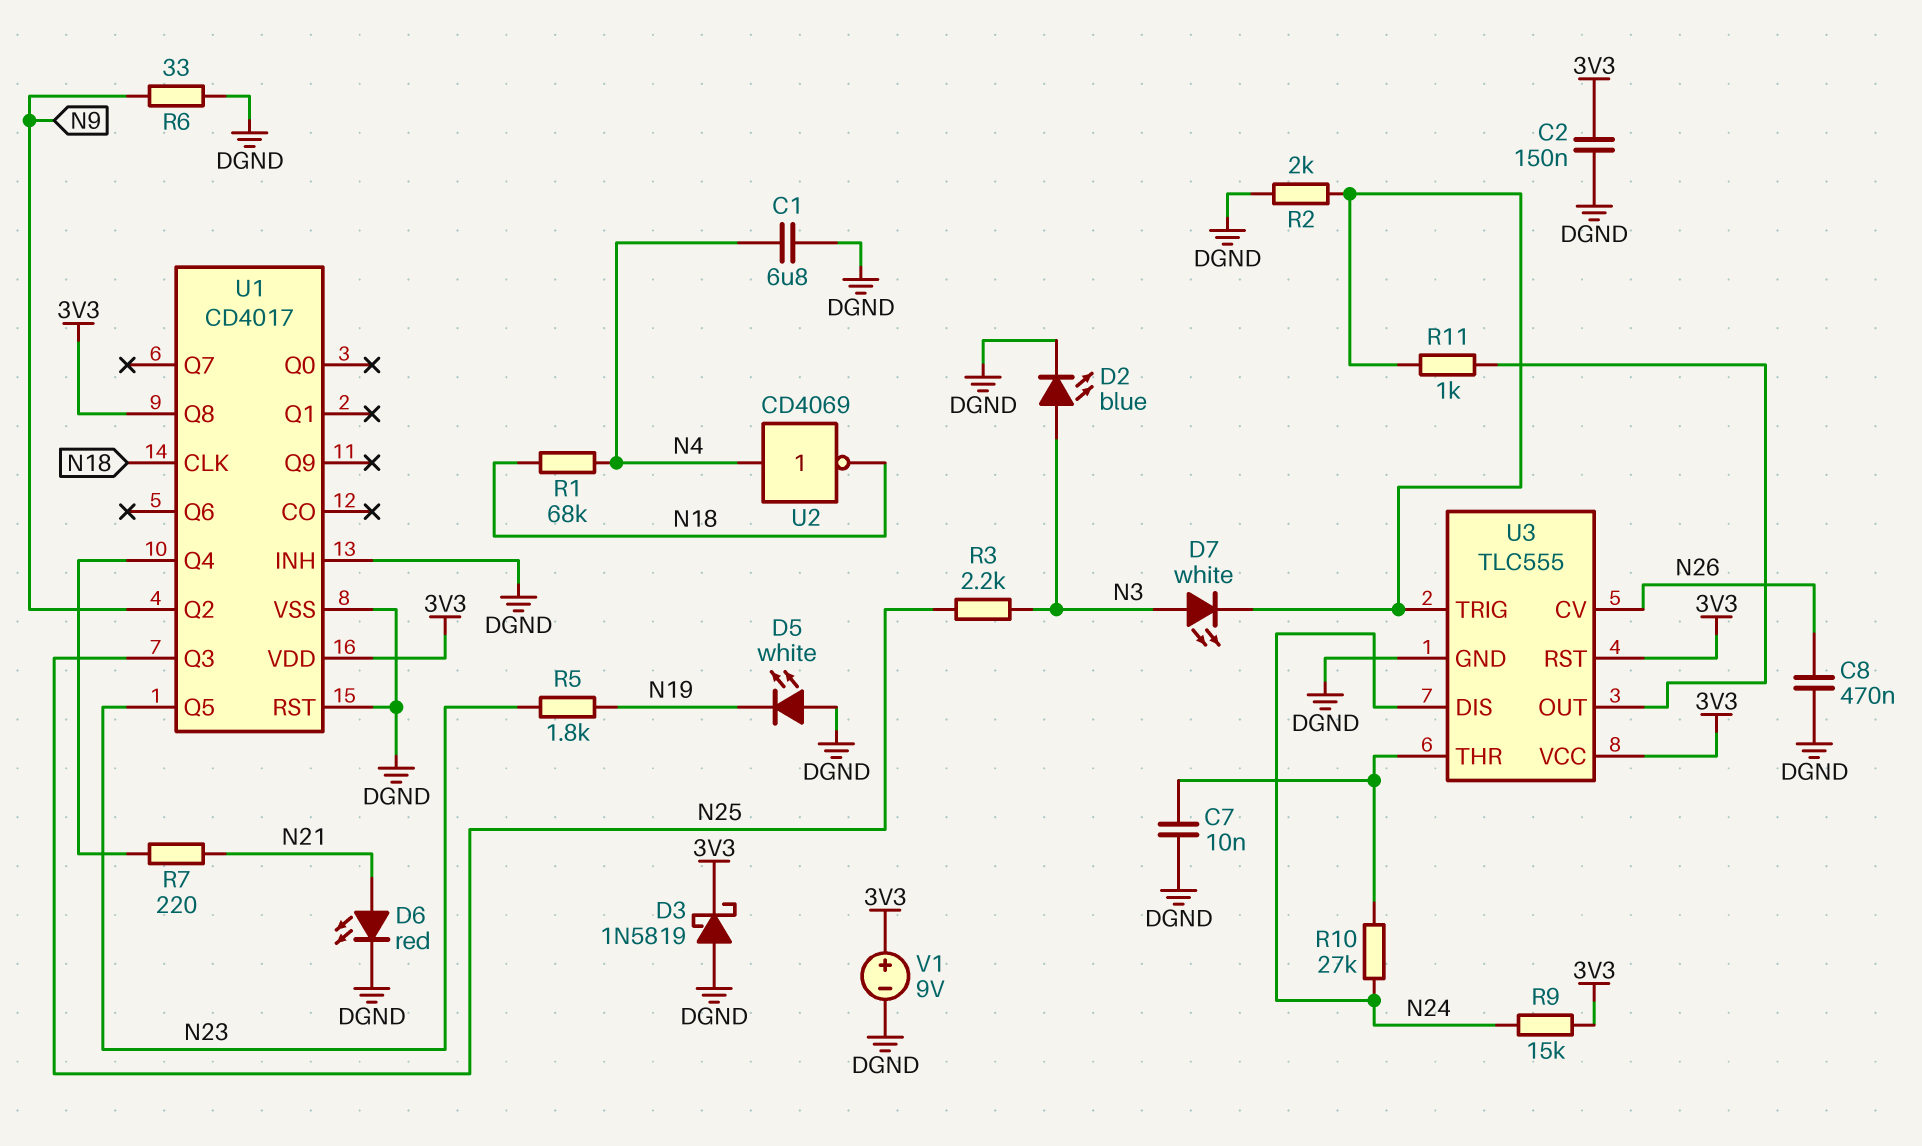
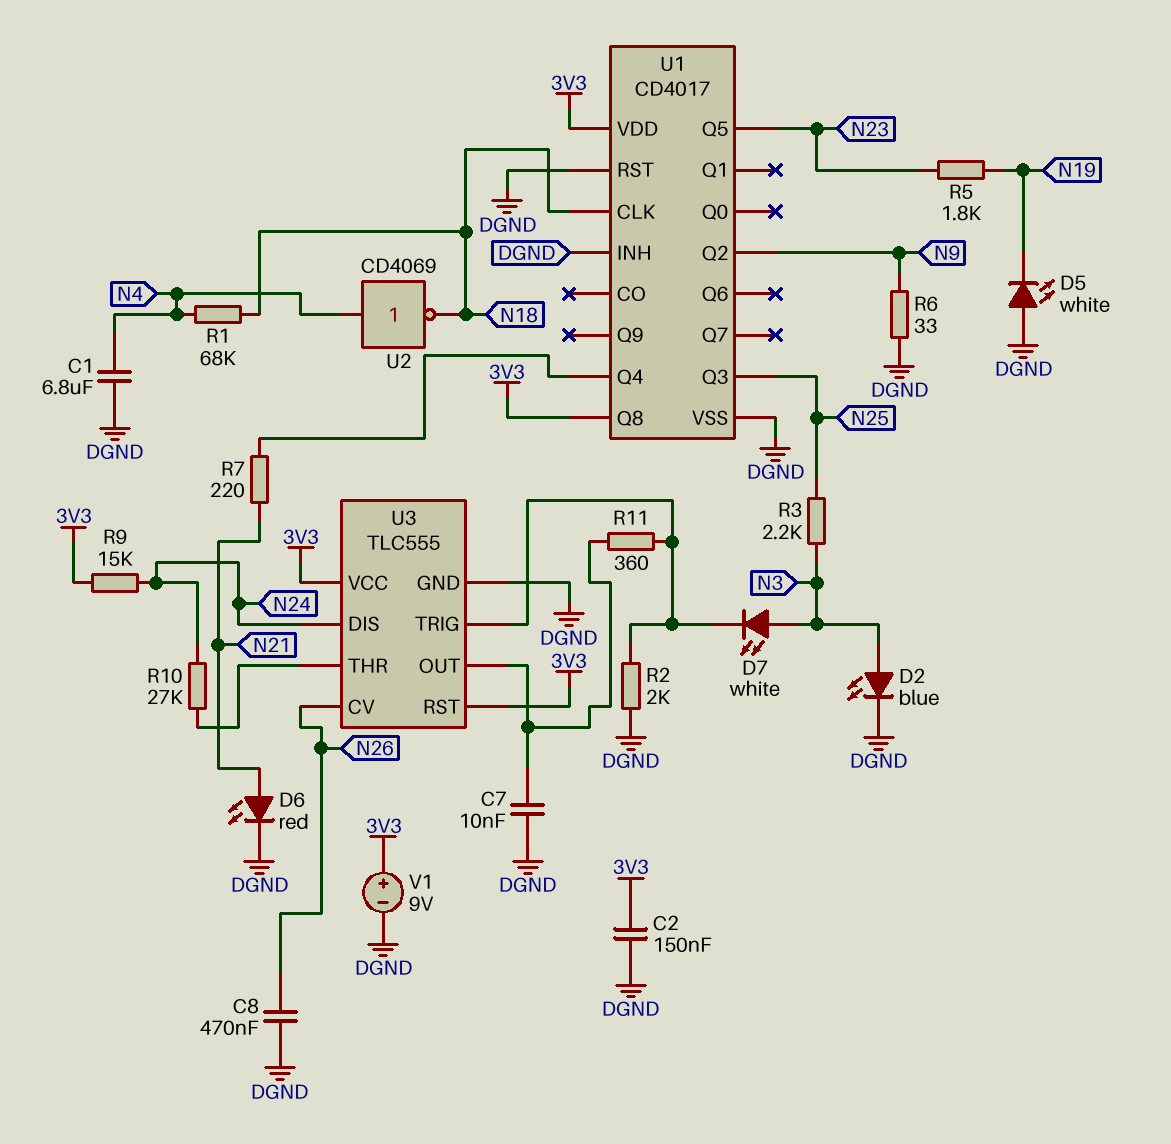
C7: 10nF (DGND, U3/THR) -> 10nF (DGND, U3/OUT)
D3: schottky 1N5819 (A DGND, K 3V3) -> none
R11: 1k (U3/OUT, U3/TRIG) -> 360 (U3/OUT, U3/TRIG)

